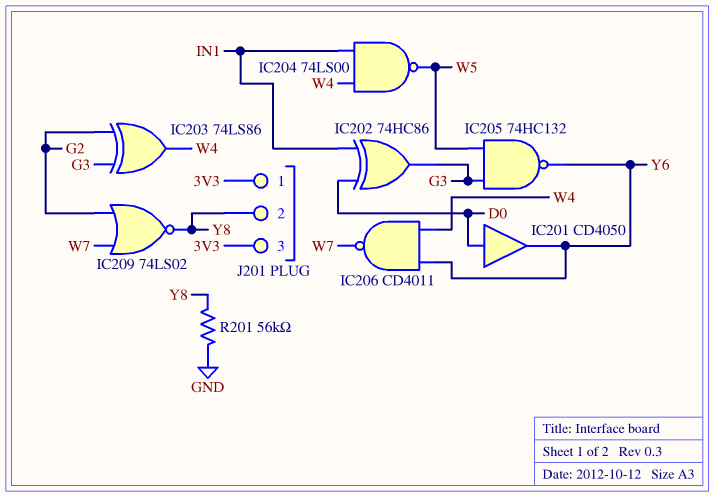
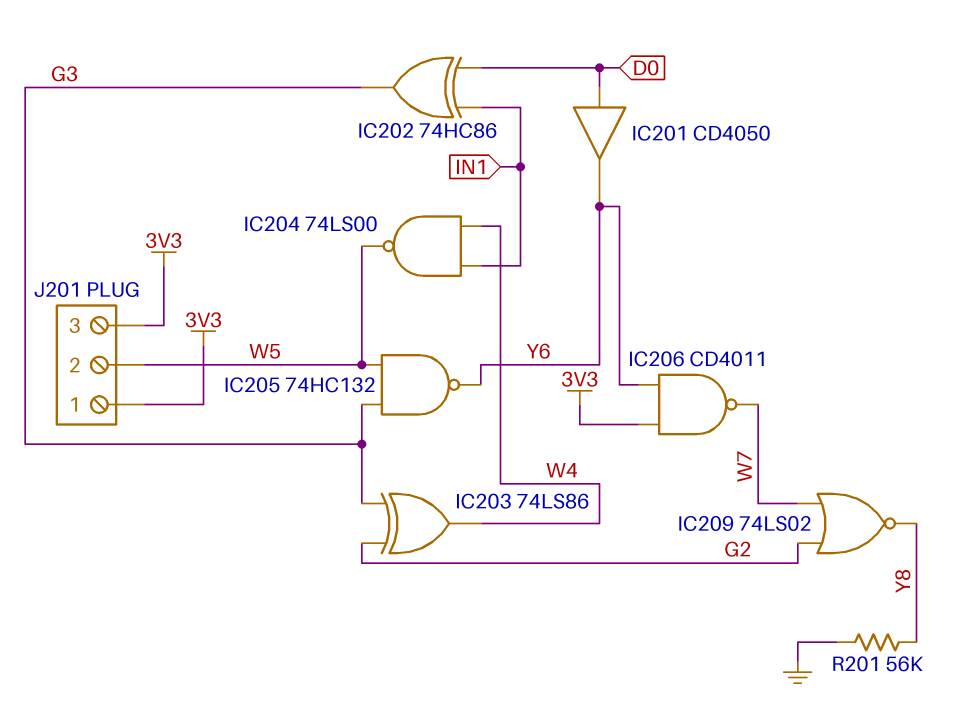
IC206: NAND CD4011 (in W4, in Y6, out W7) -> NAND CD4011 (in 3V3, in Y6, out W7)
J201 pin 2: Y8 -> W5

